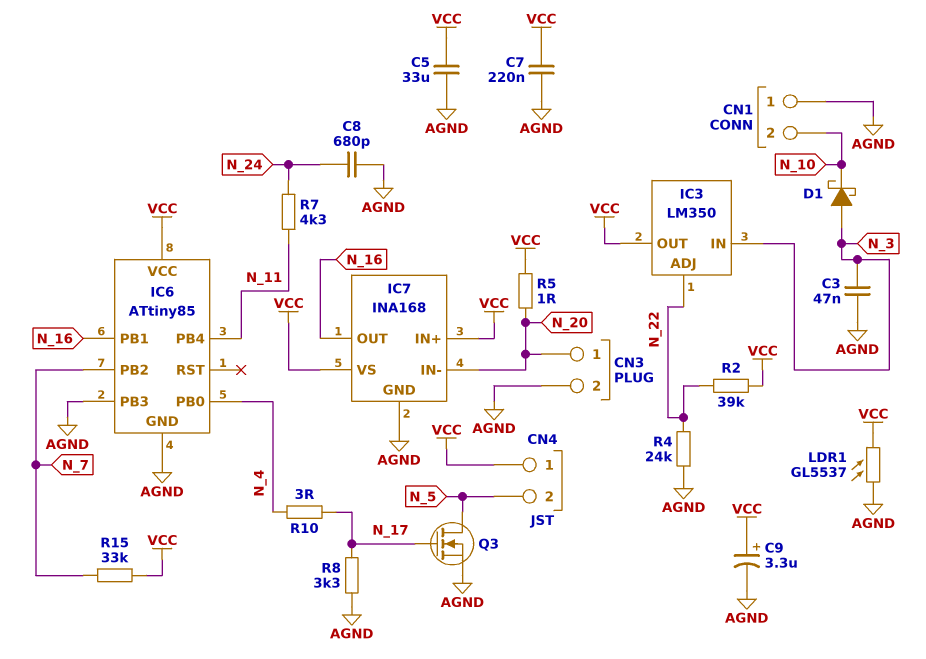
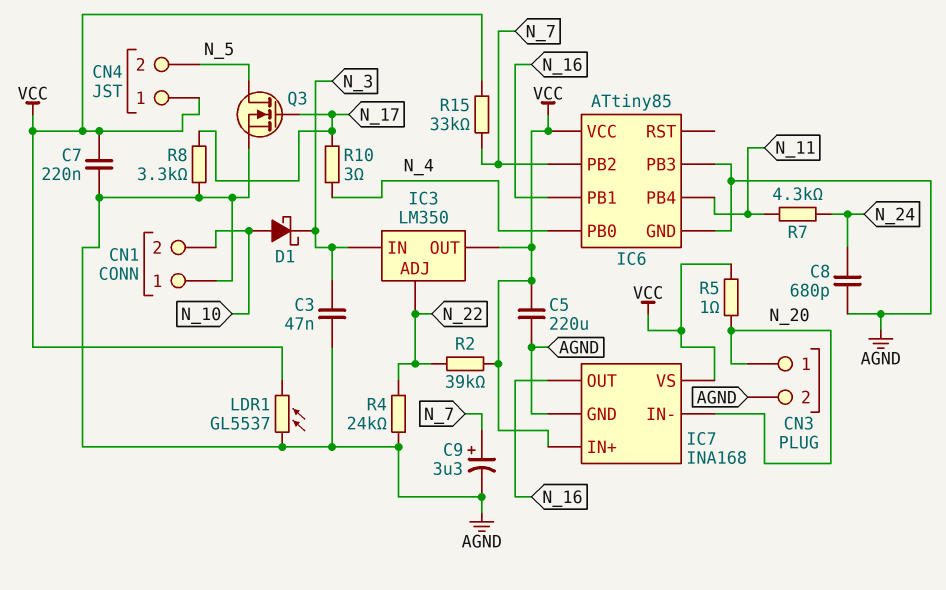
C5: 33uF (AGND, VCC) -> 220uF (AGND, VCC)
C9: 3.3uF (plus VCC, minus AGND) -> 3.3uF (plus N_7, minus AGND)
D1: schottky (A N_3, K N_10) -> schottky (A N_10, K N_3)

